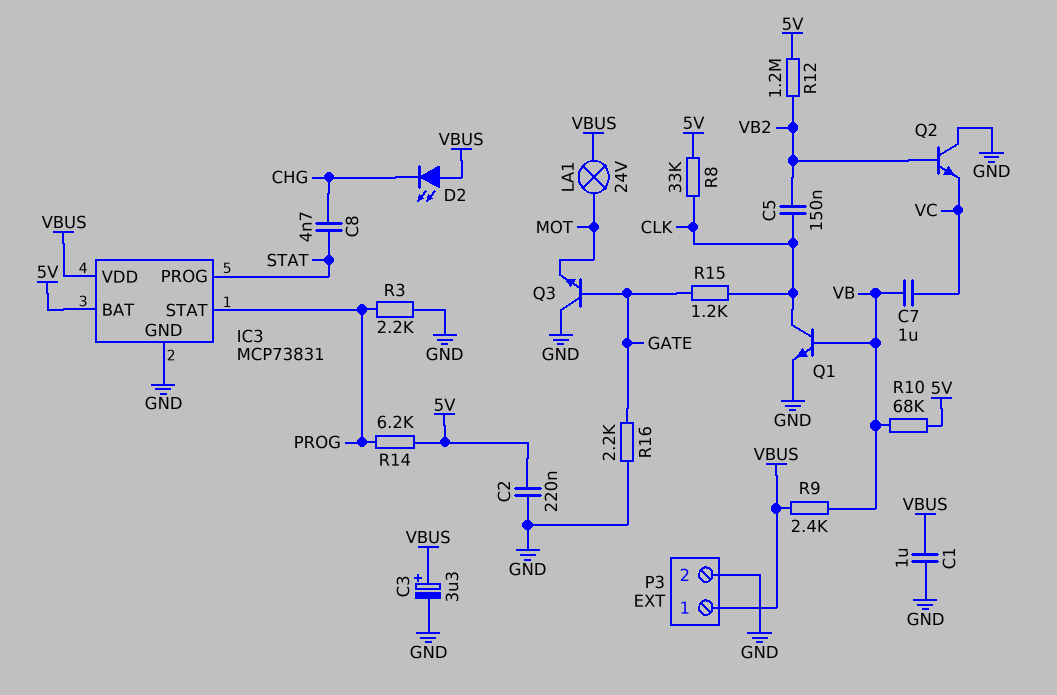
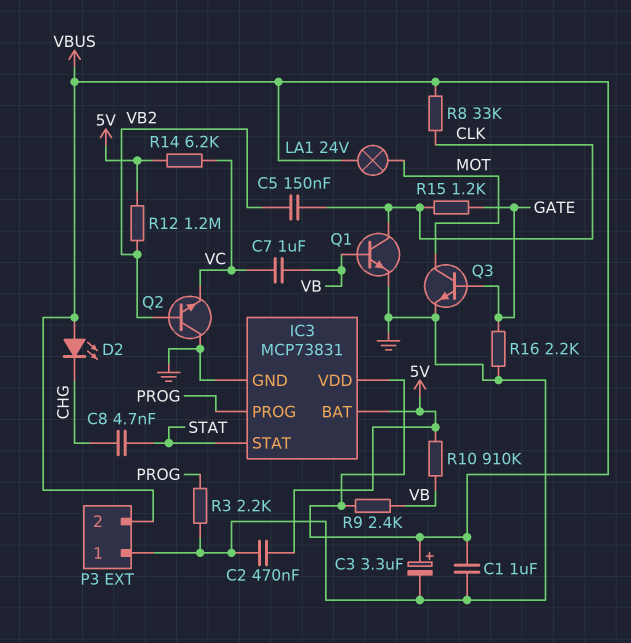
C2: 220nF (5V, GND) -> 470nF (5V, GND)
IC3 pin PROG: STAT -> PROG
IC3 pin STAT: PROG -> STAT
P3 pin 1: VBUS -> GND
P3 pin 2: GND -> VBUS
Q3: NPN (B GATE, C GND, E MOT) -> NPN (B GATE, C MOT, E GND)
R8: 33k (5V, CLK) -> 33k (CLK, VBUS)
R10: 68k (5V, VB) -> 910k (5V, VB)
R14: 6.2k (5V, PROG) -> 6.2k (5V, VC)

